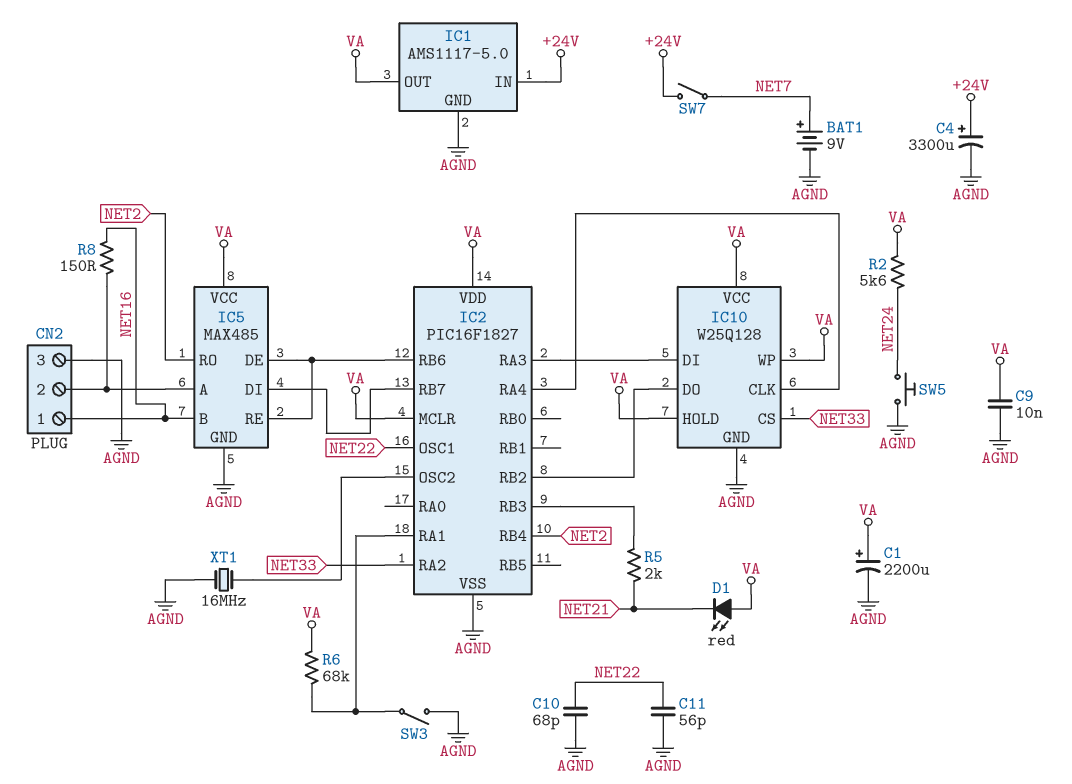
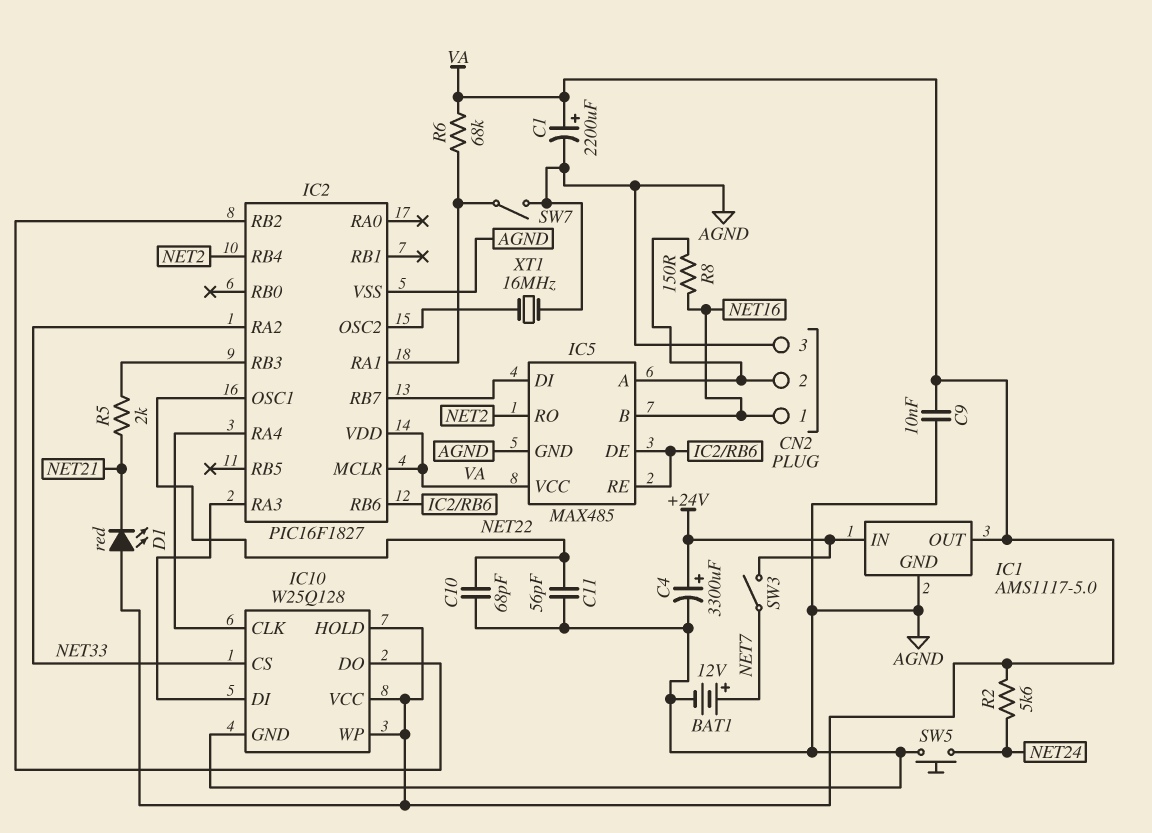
BAT1: 9V (plus NET7, minus AGND) -> 12V (plus NET7, minus AGND)
SW3: switch (AGND, IC2/RA1) -> switch (+24V, NET7)
SW7: switch (+24V, NET7) -> switch (AGND, IC2/RA1)

